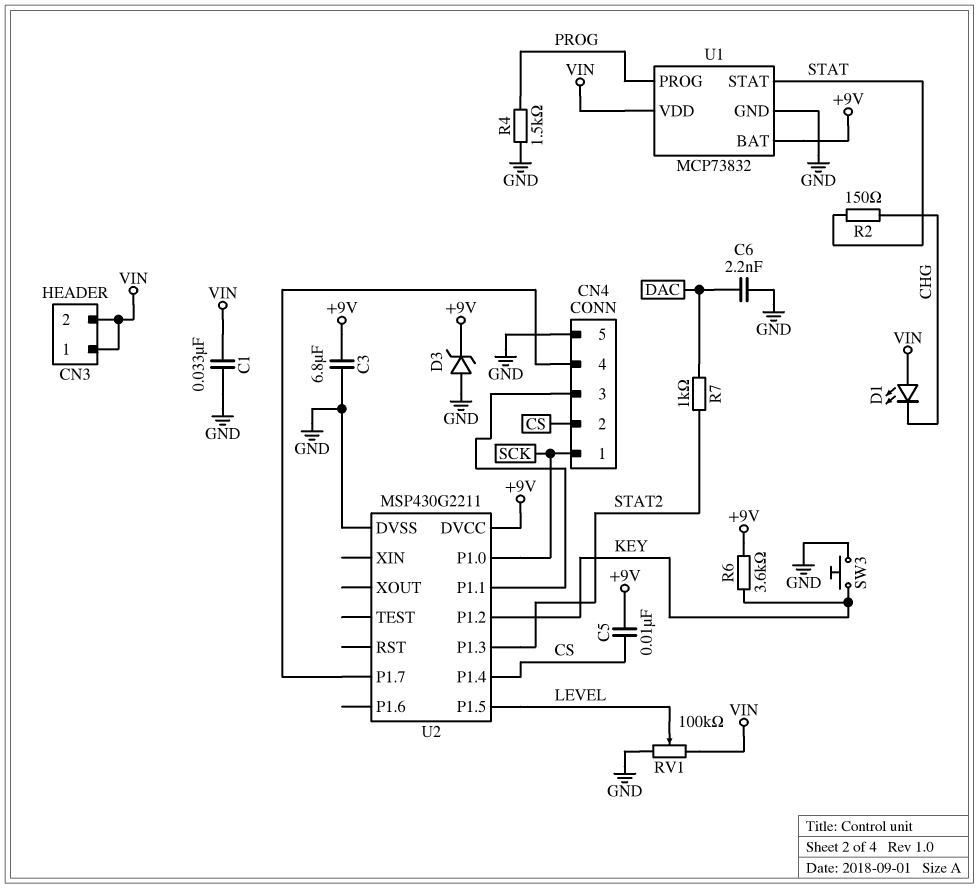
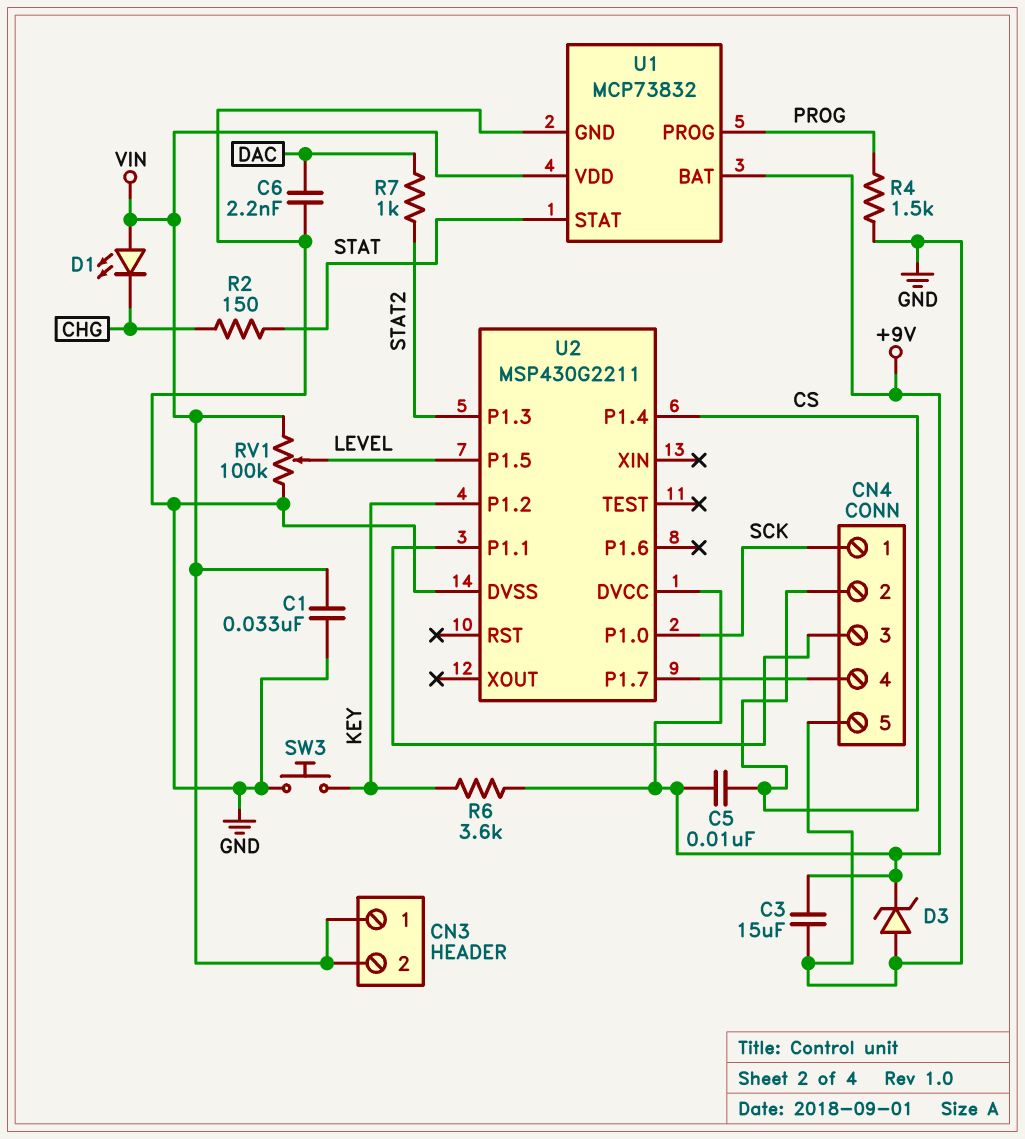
C3: 6.8uF (+9V, GND) -> 15uF (+9V, GND)

